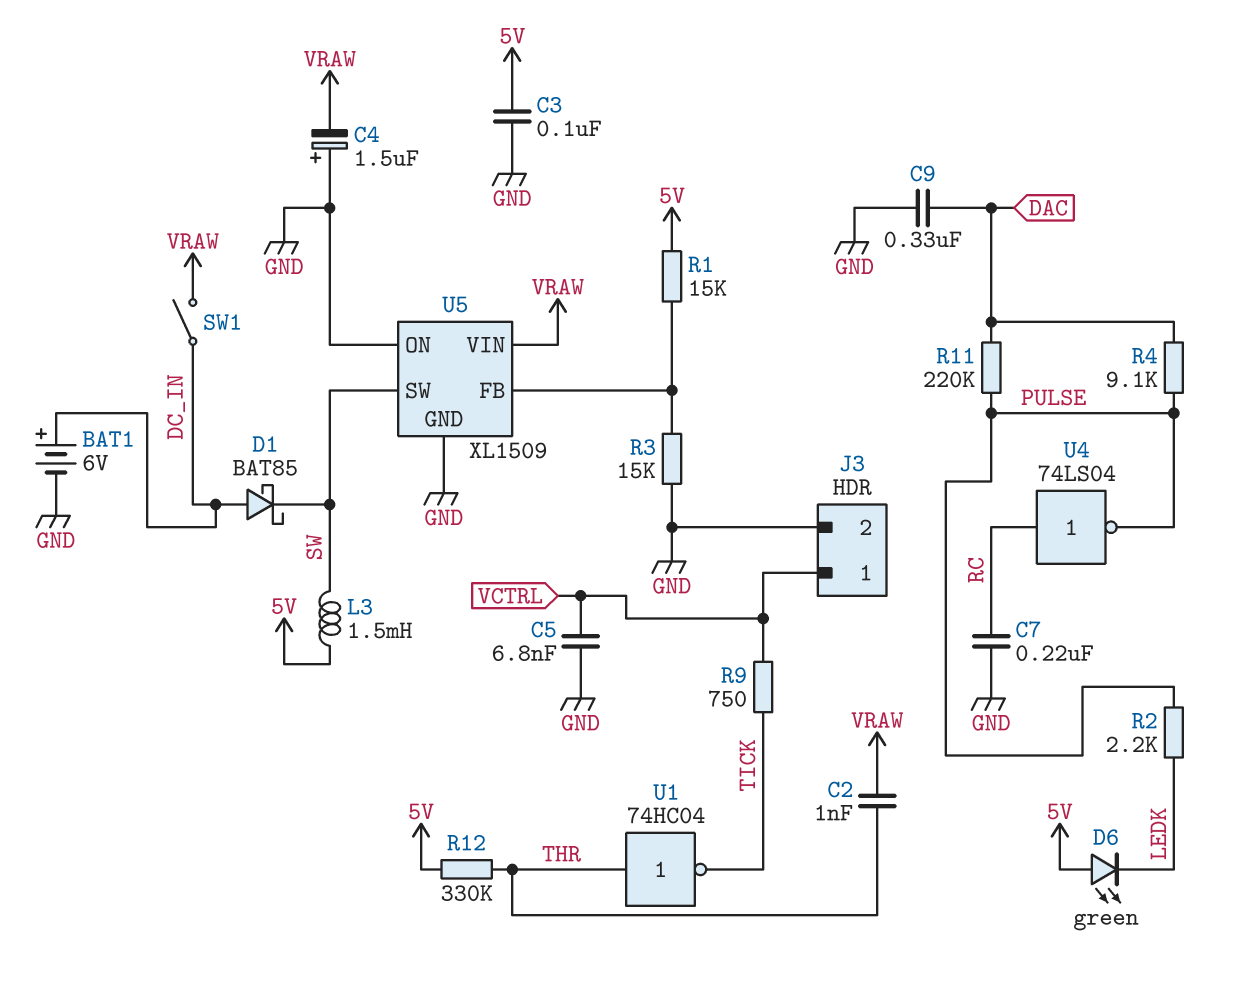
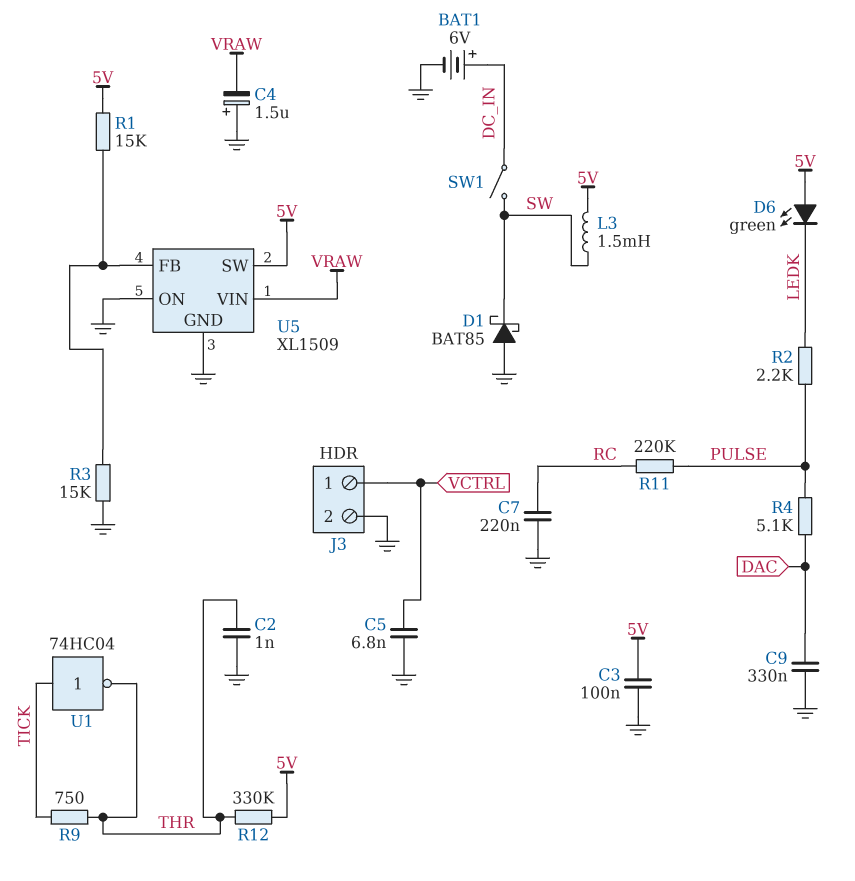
C2: 1nF (THR, VRAW) -> 1nF (GND, THR)
D1: schottky BAT85 (A DC_IN, K SW) -> schottky BAT85 (A GND, K SW)
R4: 9.1k (DAC, PULSE) -> 5.1k (DAC, PULSE)
R9: 750 (TICK, VCTRL) -> 750 (THR, TICK)
R11: 220k (DAC, PULSE) -> 220k (PULSE, RC)
SW1: switch (DC_IN, VRAW) -> switch (DC_IN, SW)
U1: NOT 74HC04 (in THR, out TICK) -> NOT 74HC04 (in TICK, out THR)
U4: NOT 74LS04 (in RC, out PULSE) -> none
U5 pin SW: SW -> 5V

